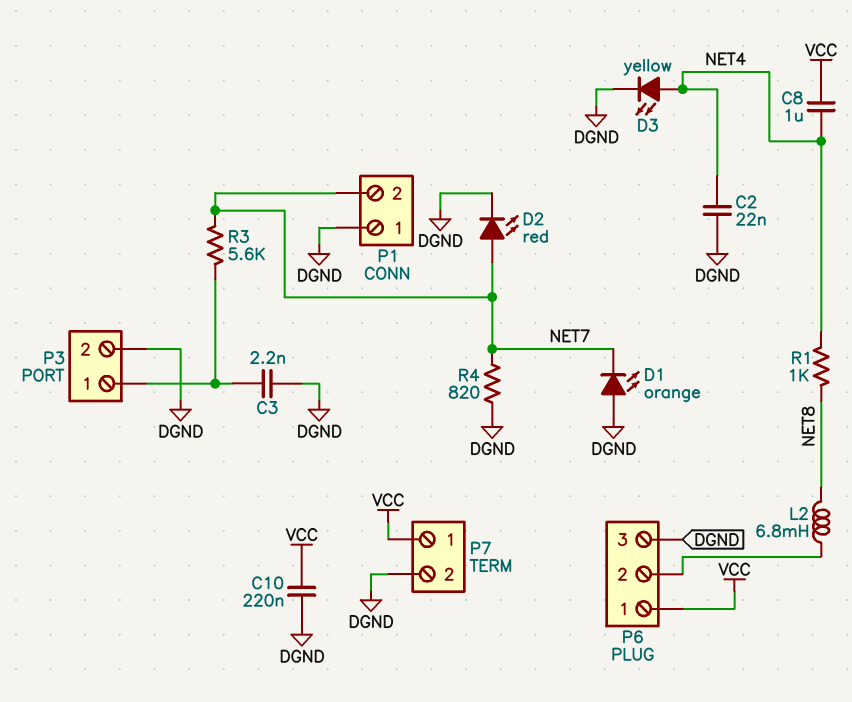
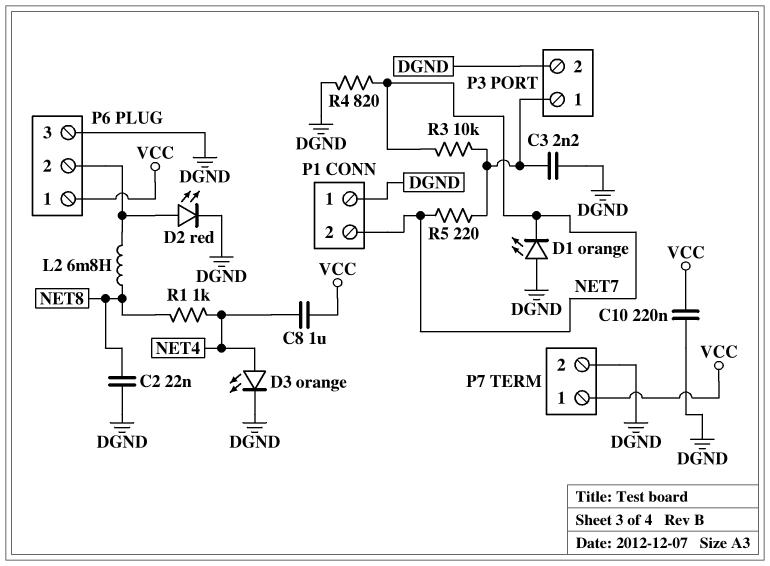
C2: 22nF (DGND, NET4) -> 22nF (DGND, NET8)
D2: LED red (A NET7, K DGND) -> LED red (A P6/2, K DGND)
D3: LED yellow (A NET4, K DGND) -> LED orange (A NET4, K DGND)
R3: 5.6k (NET7, P3/1) -> 10k (NET7, P3/1)
R5: none -> 220 (NET7, P3/1)

